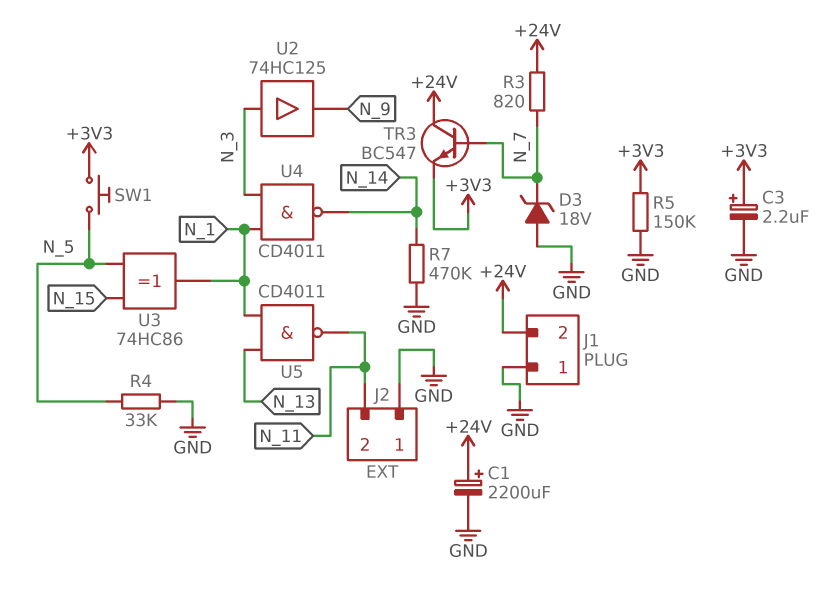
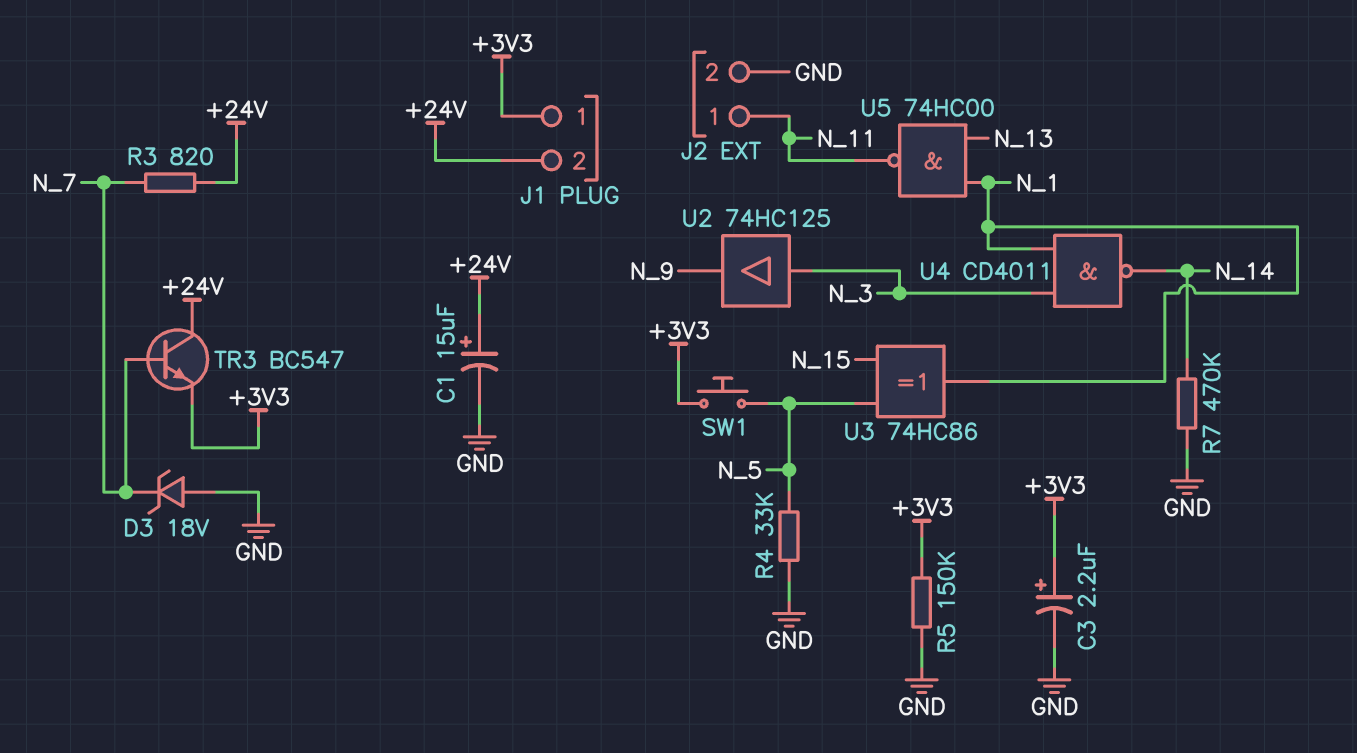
C1: 2200uF (plus +24V, minus GND) -> 15uF (plus +24V, minus GND)
J1 pin 1: GND -> +3V3
J2 pin 1: GND -> N_11
J2 pin 2: N_11 -> GND
U5: NAND CD4011 (in N_1, in N_13, out N_11) -> NAND 74HC00 (in N_1, in N_13, out N_11)

